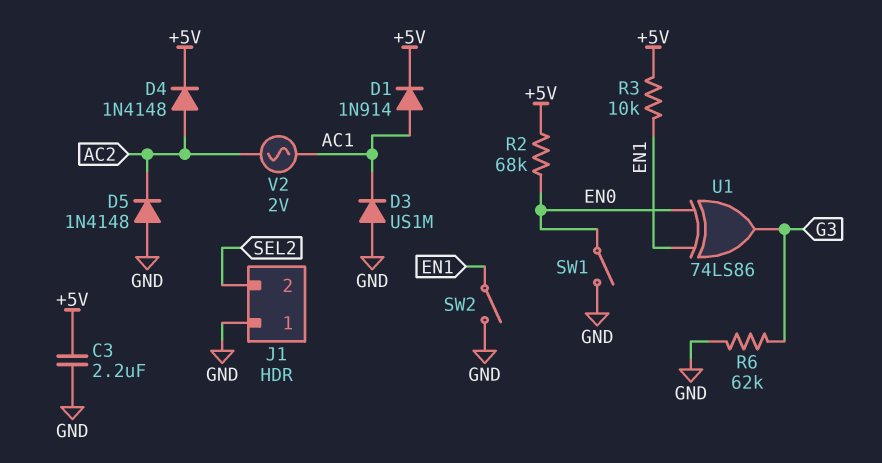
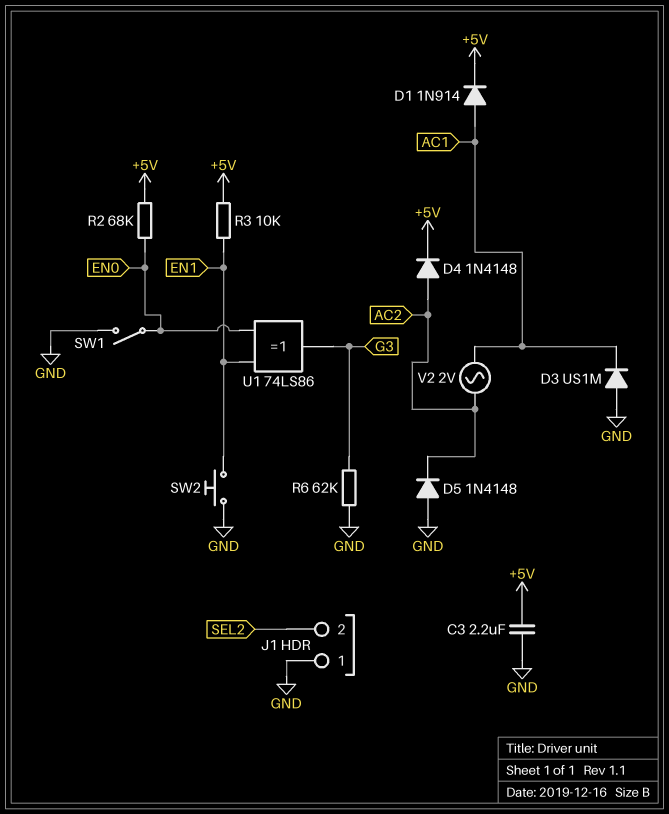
SW2: switch (EN1, GND) -> button (EN1, GND)

